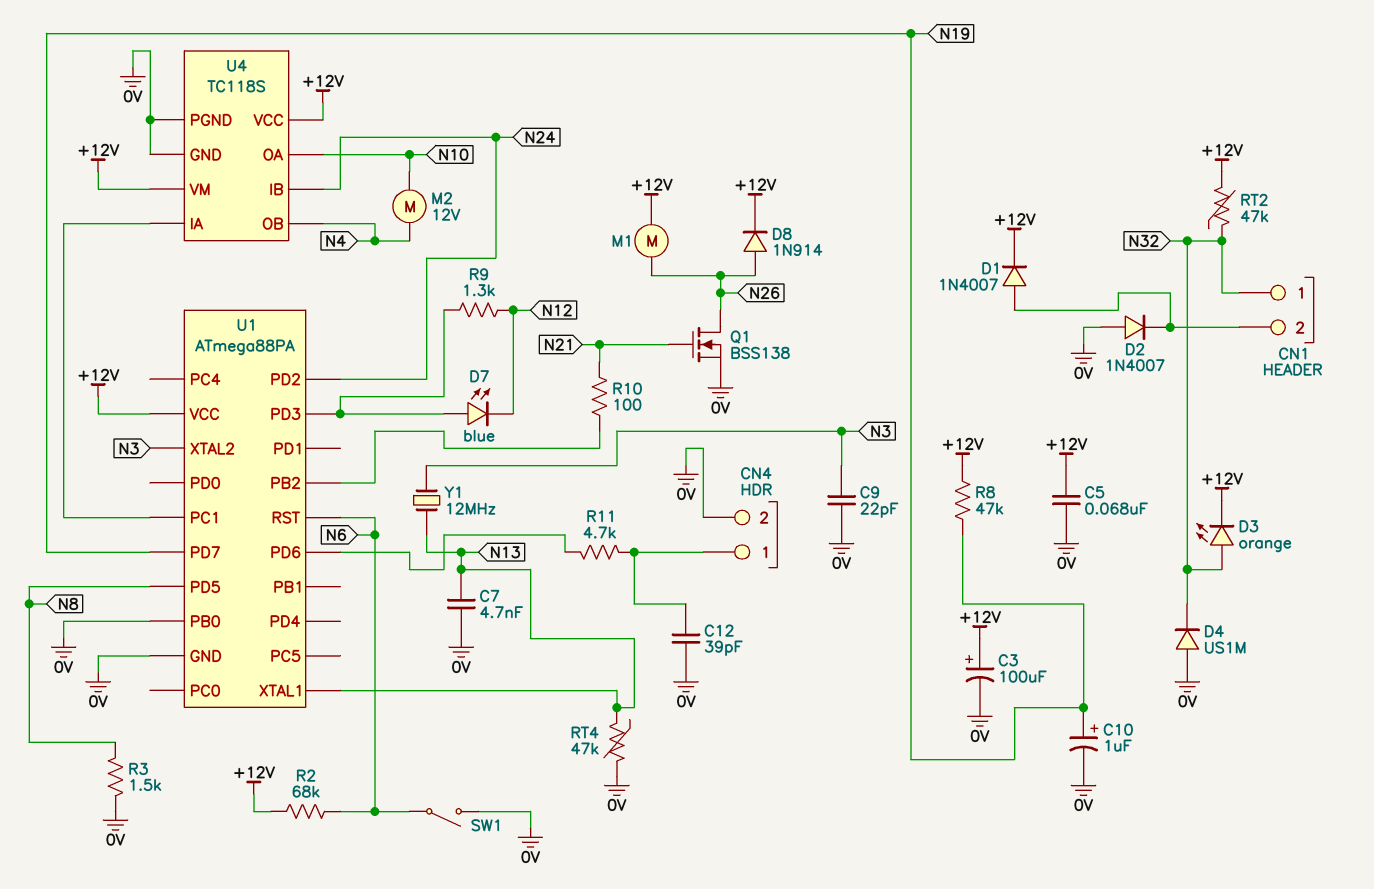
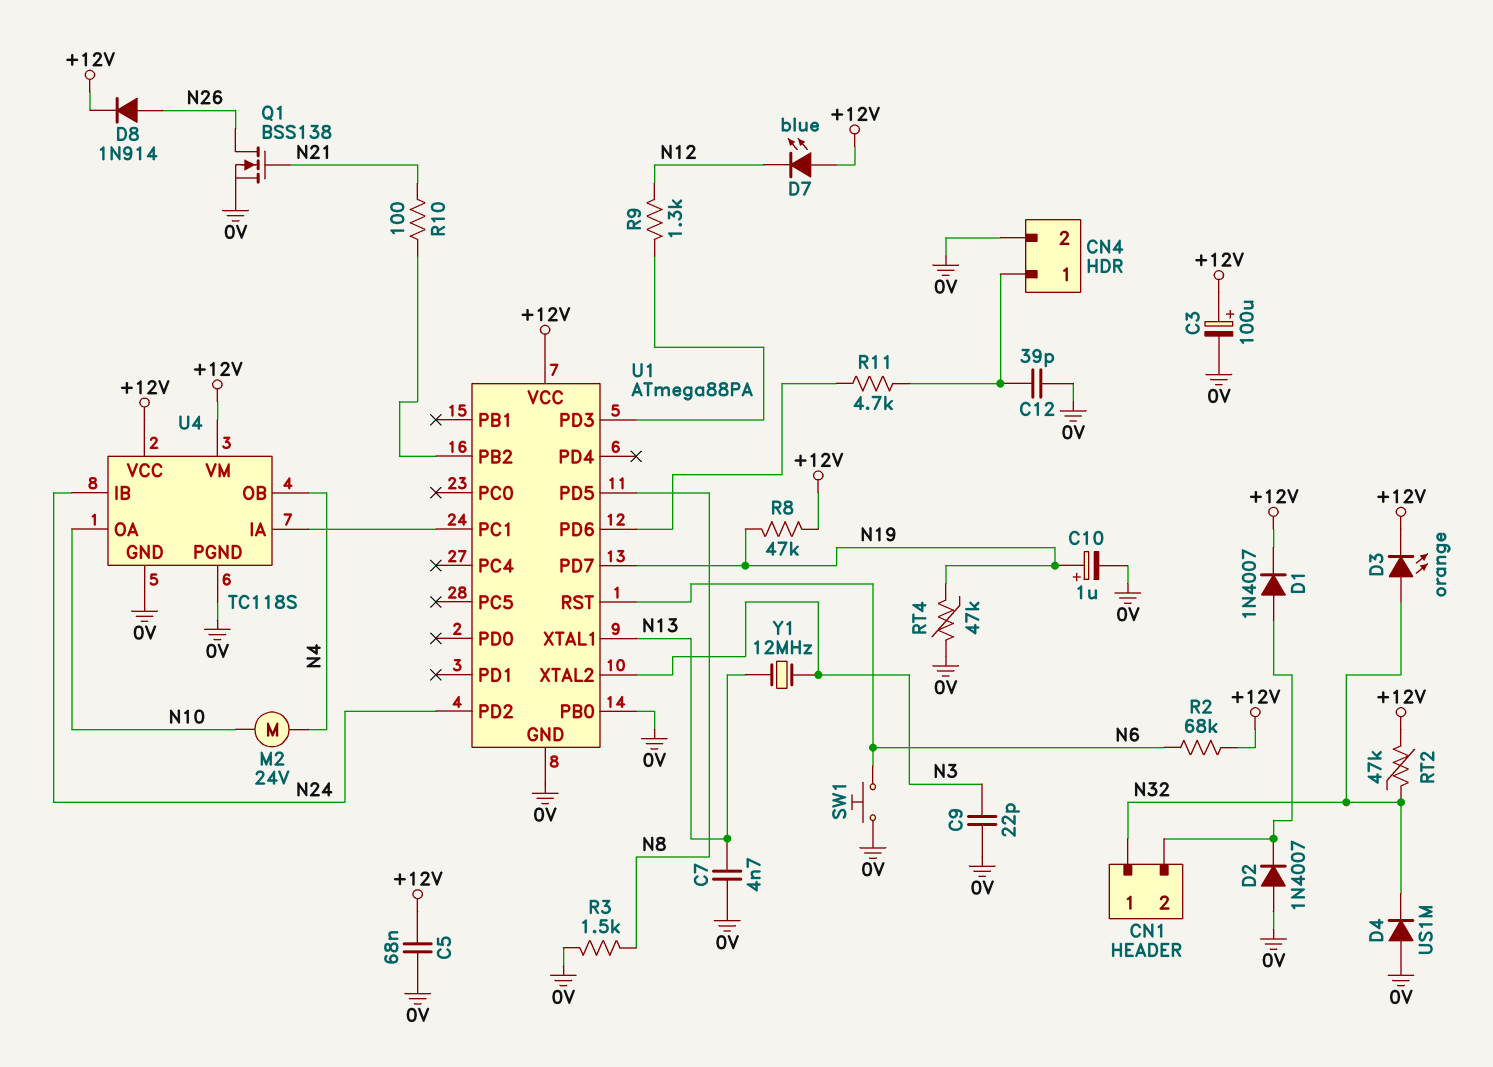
D7: LED blue (A U1/PD3, K N12) -> LED blue (A +12V, K N12)
M1: motor (+12V, N26) -> none
M2: motor 12V (N4, N10) -> motor 24V (N4, N10)
RT4: 47k (0V, N13) -> 47k (0V, N19)
SW1: switch (0V, N6) -> button (0V, N6)

